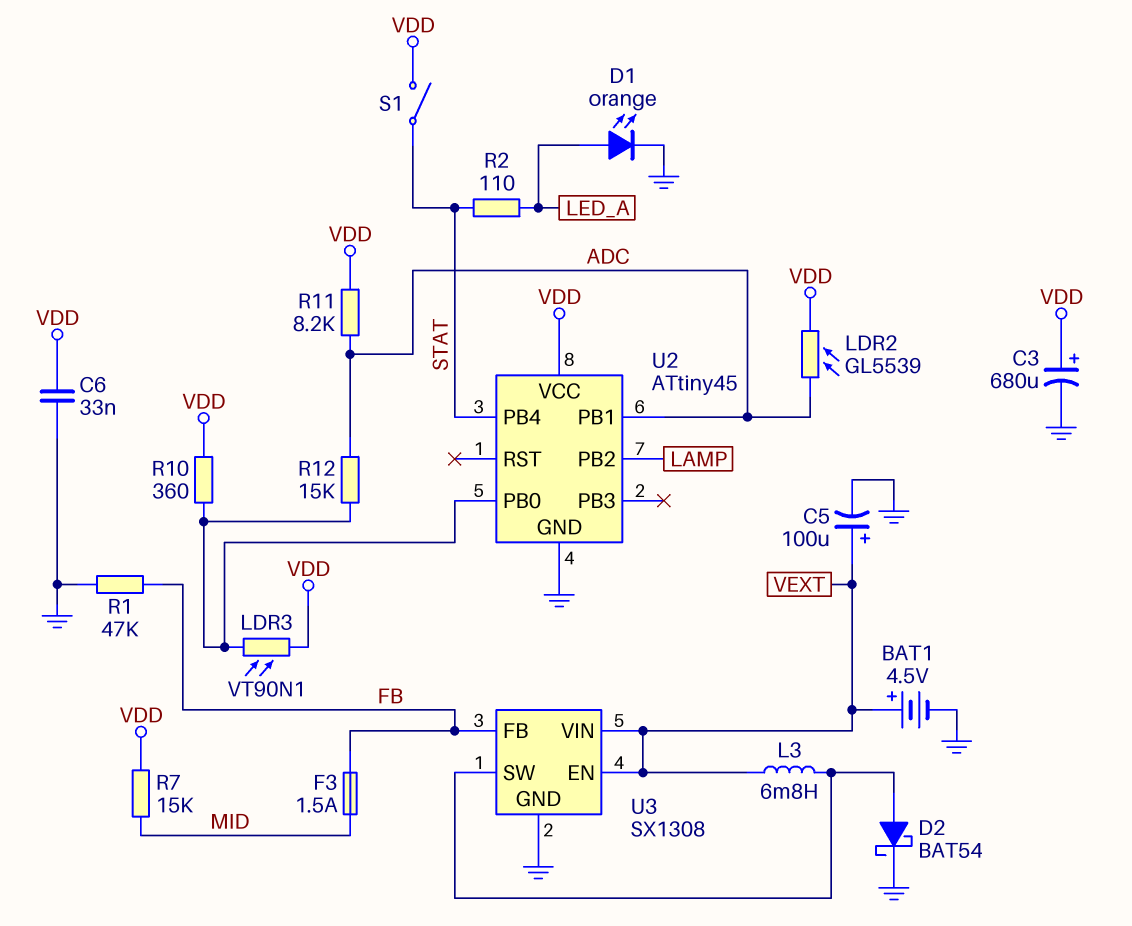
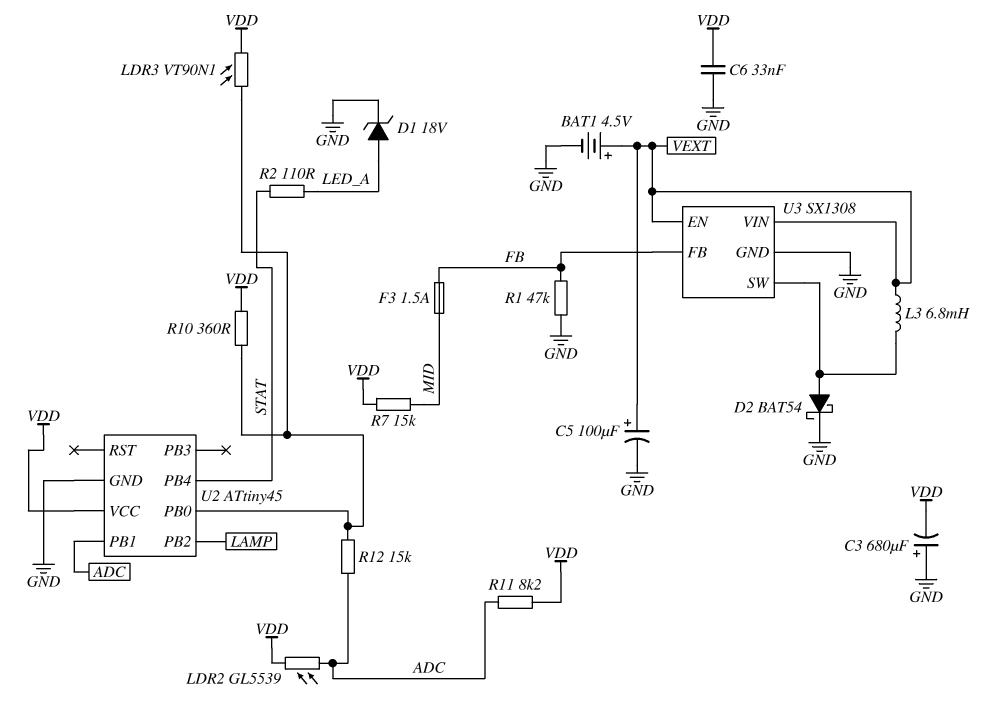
C3: 680uF (plus VDD, minus GND) -> 680uF (plus GND, minus VDD)
D1: LED orange (A LED_A, K GND) -> zener 18V (A LED_A, K GND)
S1: switch (STAT, VDD) -> none

